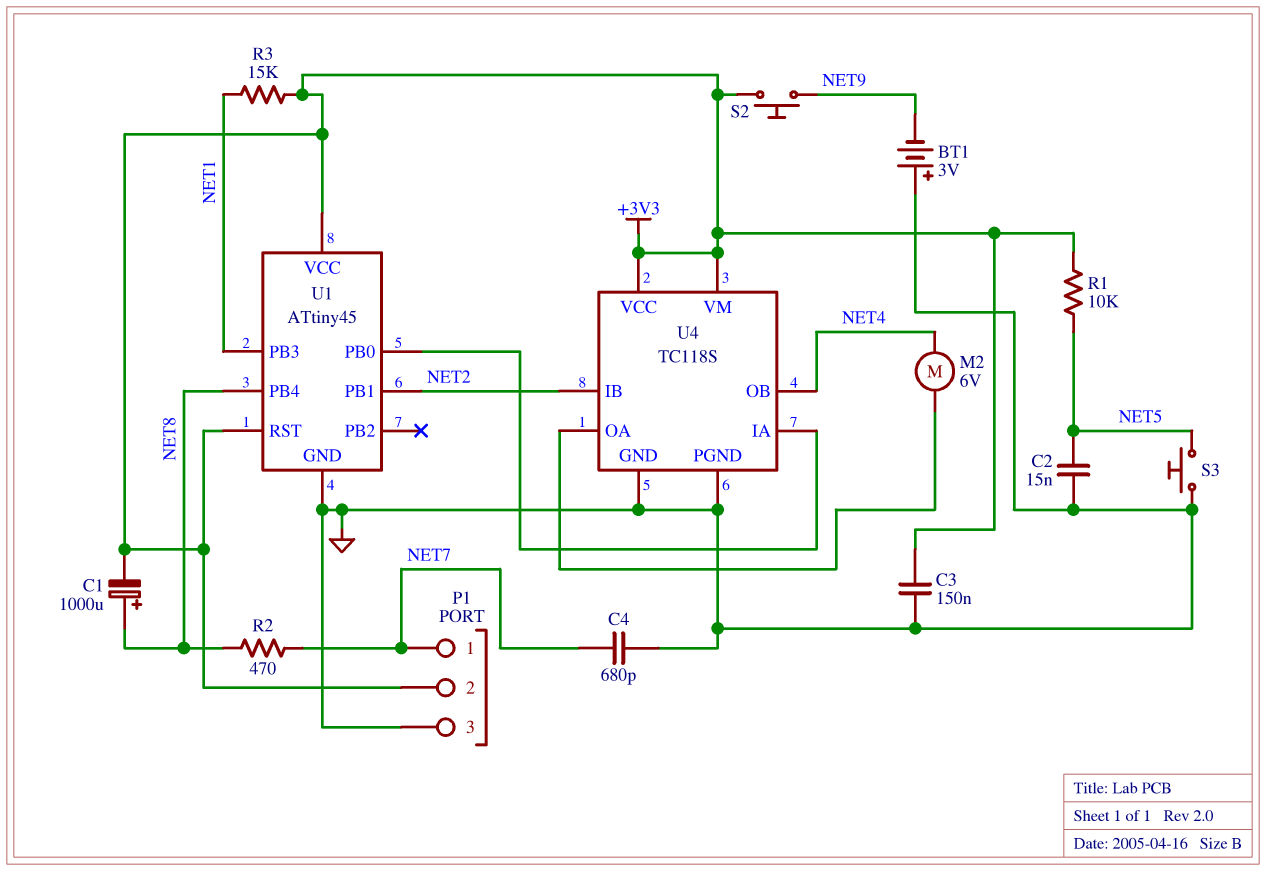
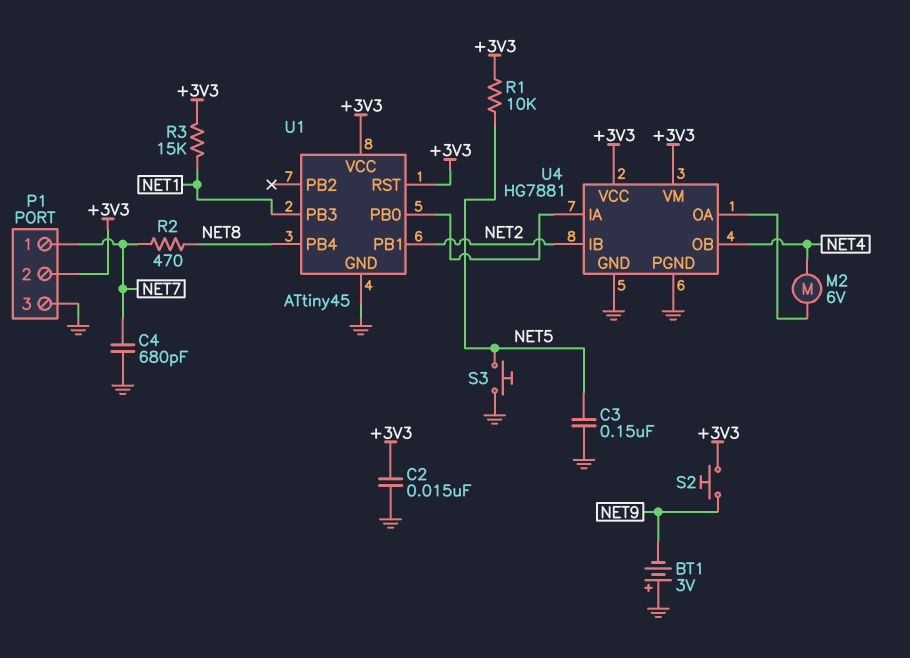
C1: 1000uF (plus NET8, minus +3V3) -> none
C2: 15nF (GND, NET5) -> 15nF (+3V3, GND)
C3: 150nF (+3V3, GND) -> 150nF (GND, NET5)
U4: TC118S -> HG7881

